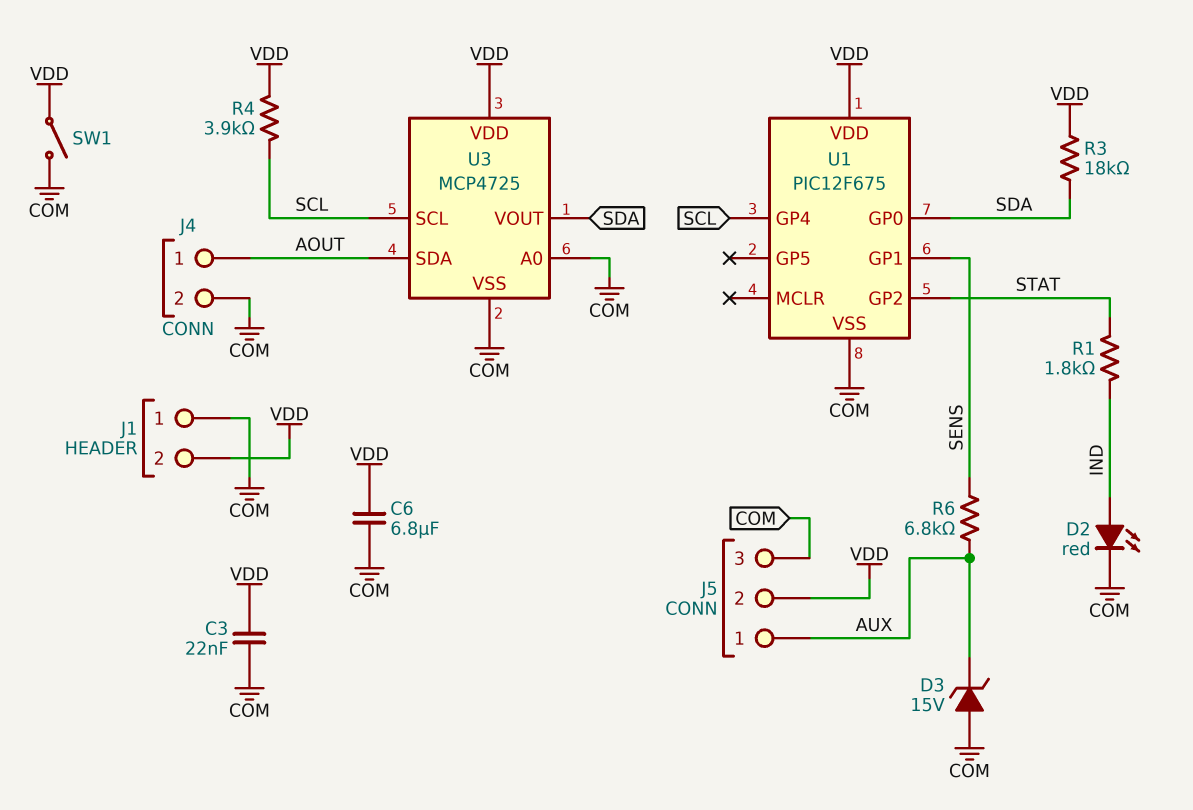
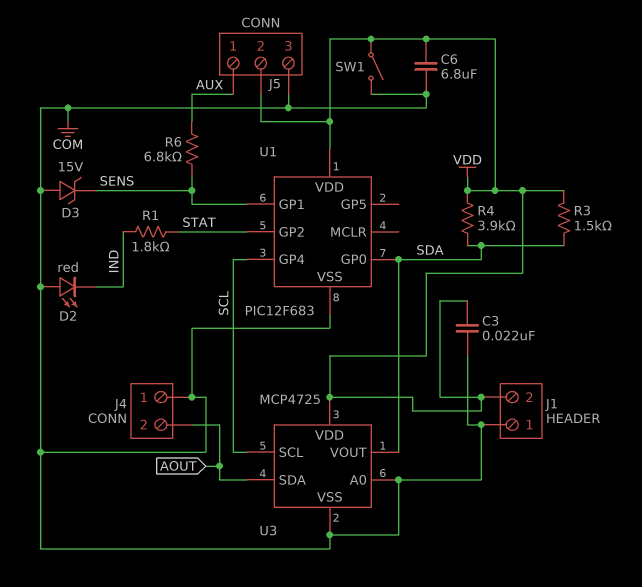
D2: LED red (A IND, K COM) -> LED red (A COM, K IND)
D3: zener 15V (A COM, K AUX) -> zener 15V (A COM, K SENS)
J4 pin 1: AOUT -> COM
J4 pin 2: COM -> AOUT
R3: 18k (SDA, VDD) -> 1.5k (SDA, VDD)
R4: 3.9k (SCL, VDD) -> 3.9k (SDA, VDD)
U1: PIC12F675 -> PIC12F683

